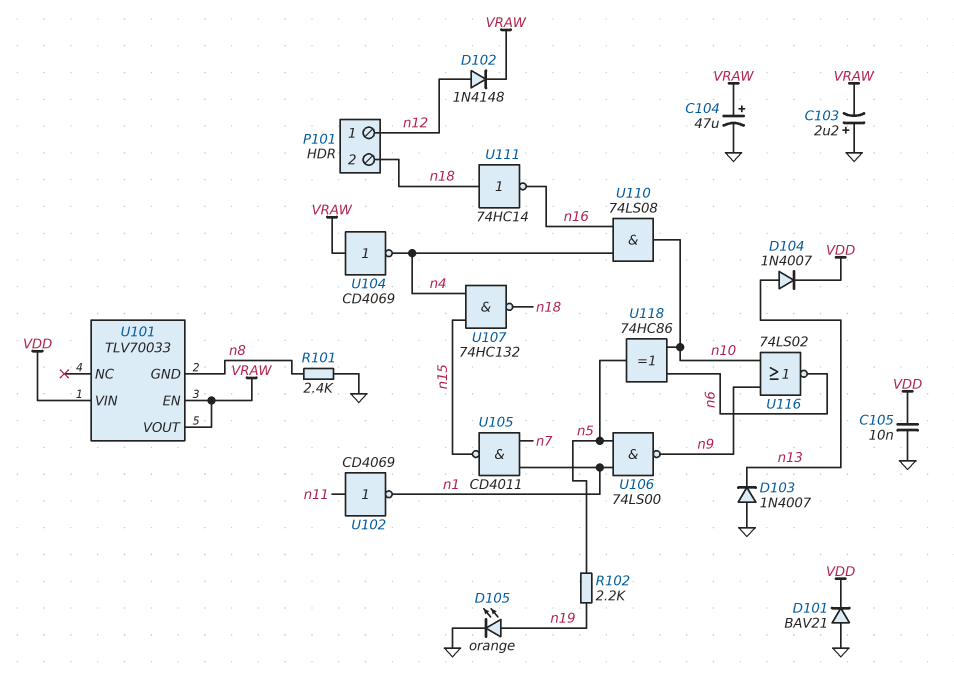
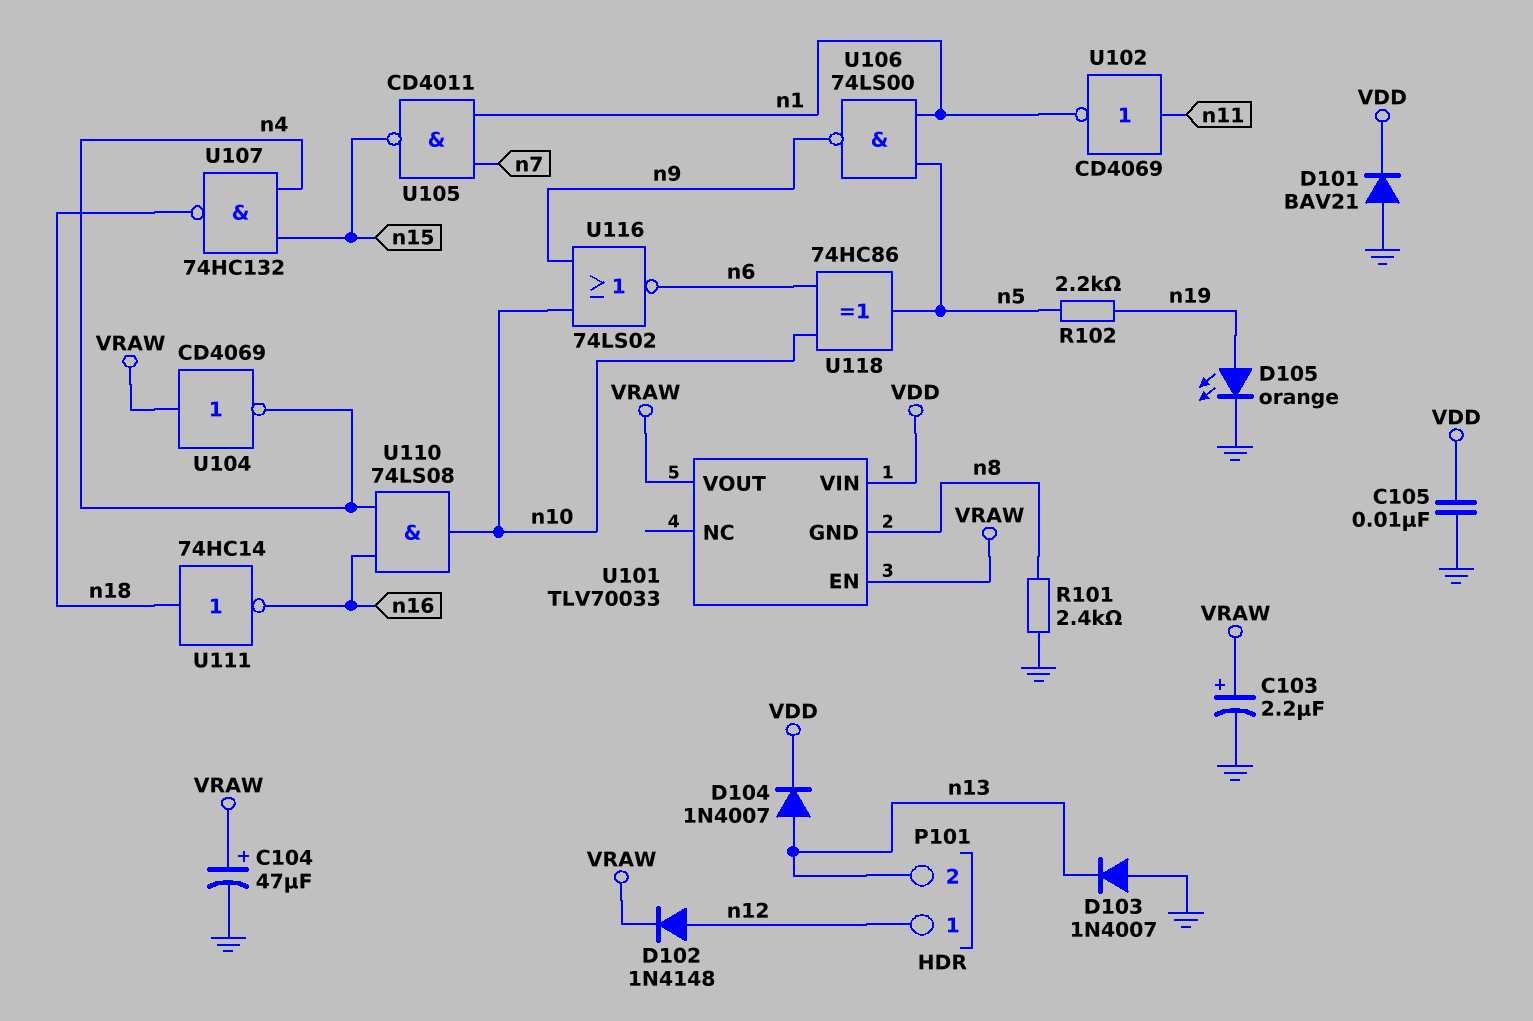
C103: 2.2uF (plus GND, minus VRAW) -> 2.2uF (plus VRAW, minus GND)
P101 pin 2: n18 -> n13

